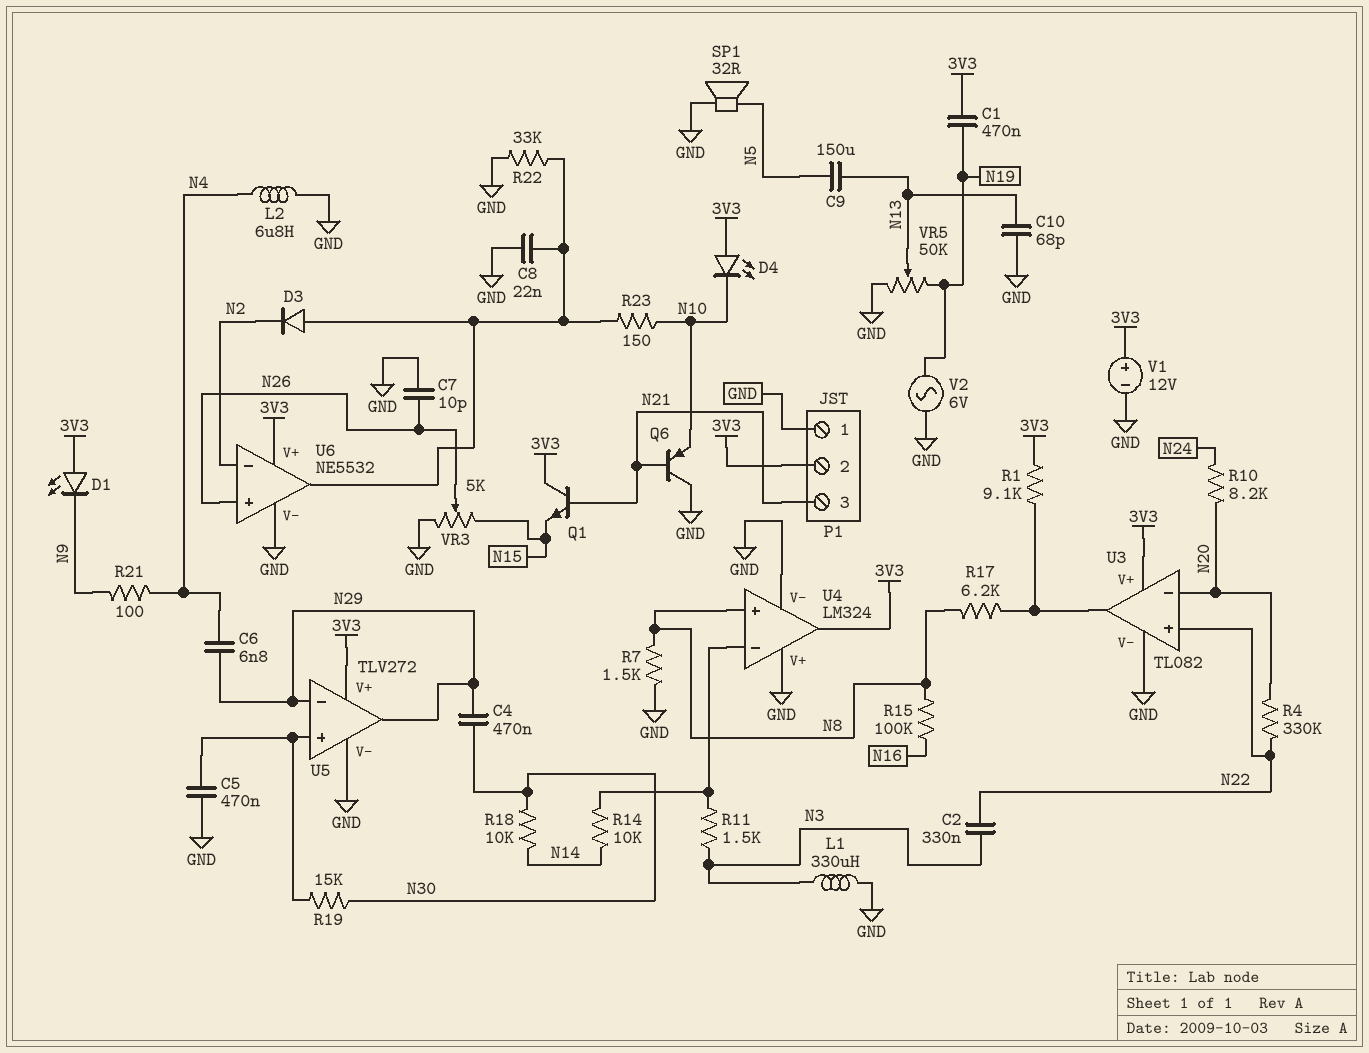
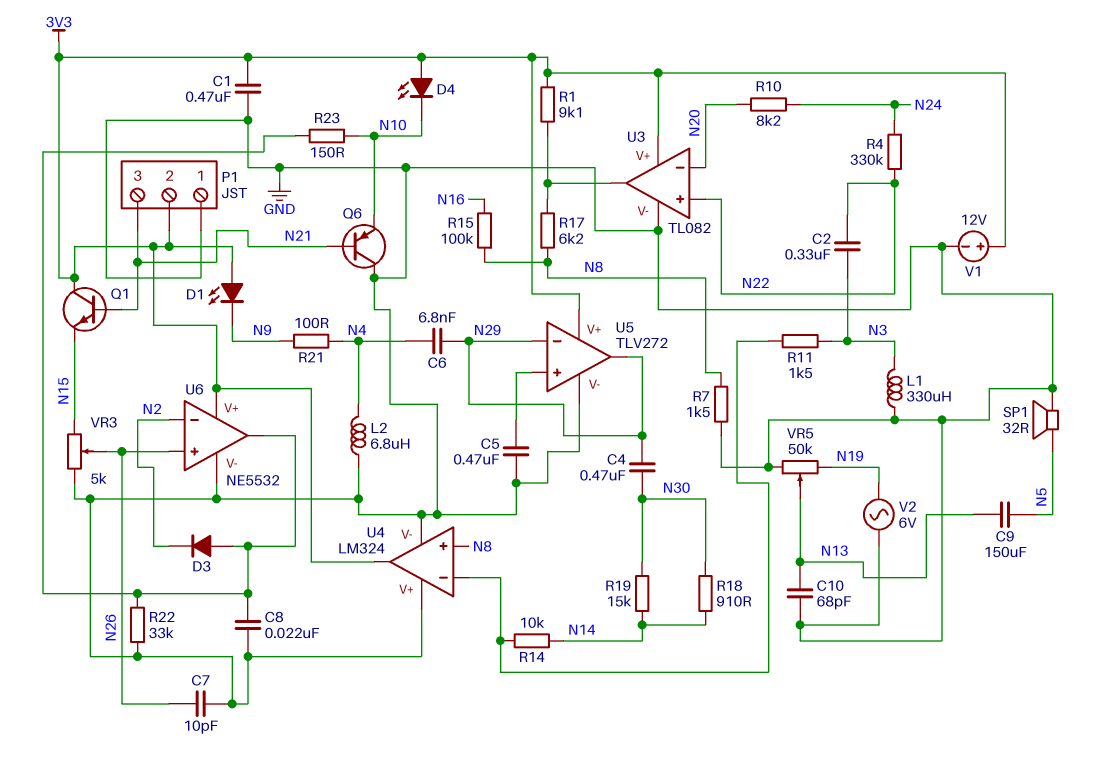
C1: 470nF (3V3, N19) -> 470nF (3V3, GND)
R4: 330k (N20, N22) -> 330k (N22, N24)
R18: 10k (N14, N30) -> 910 (N14, N30)
R19: 15k (N30, U5/in+) -> 15k (N14, N30)

